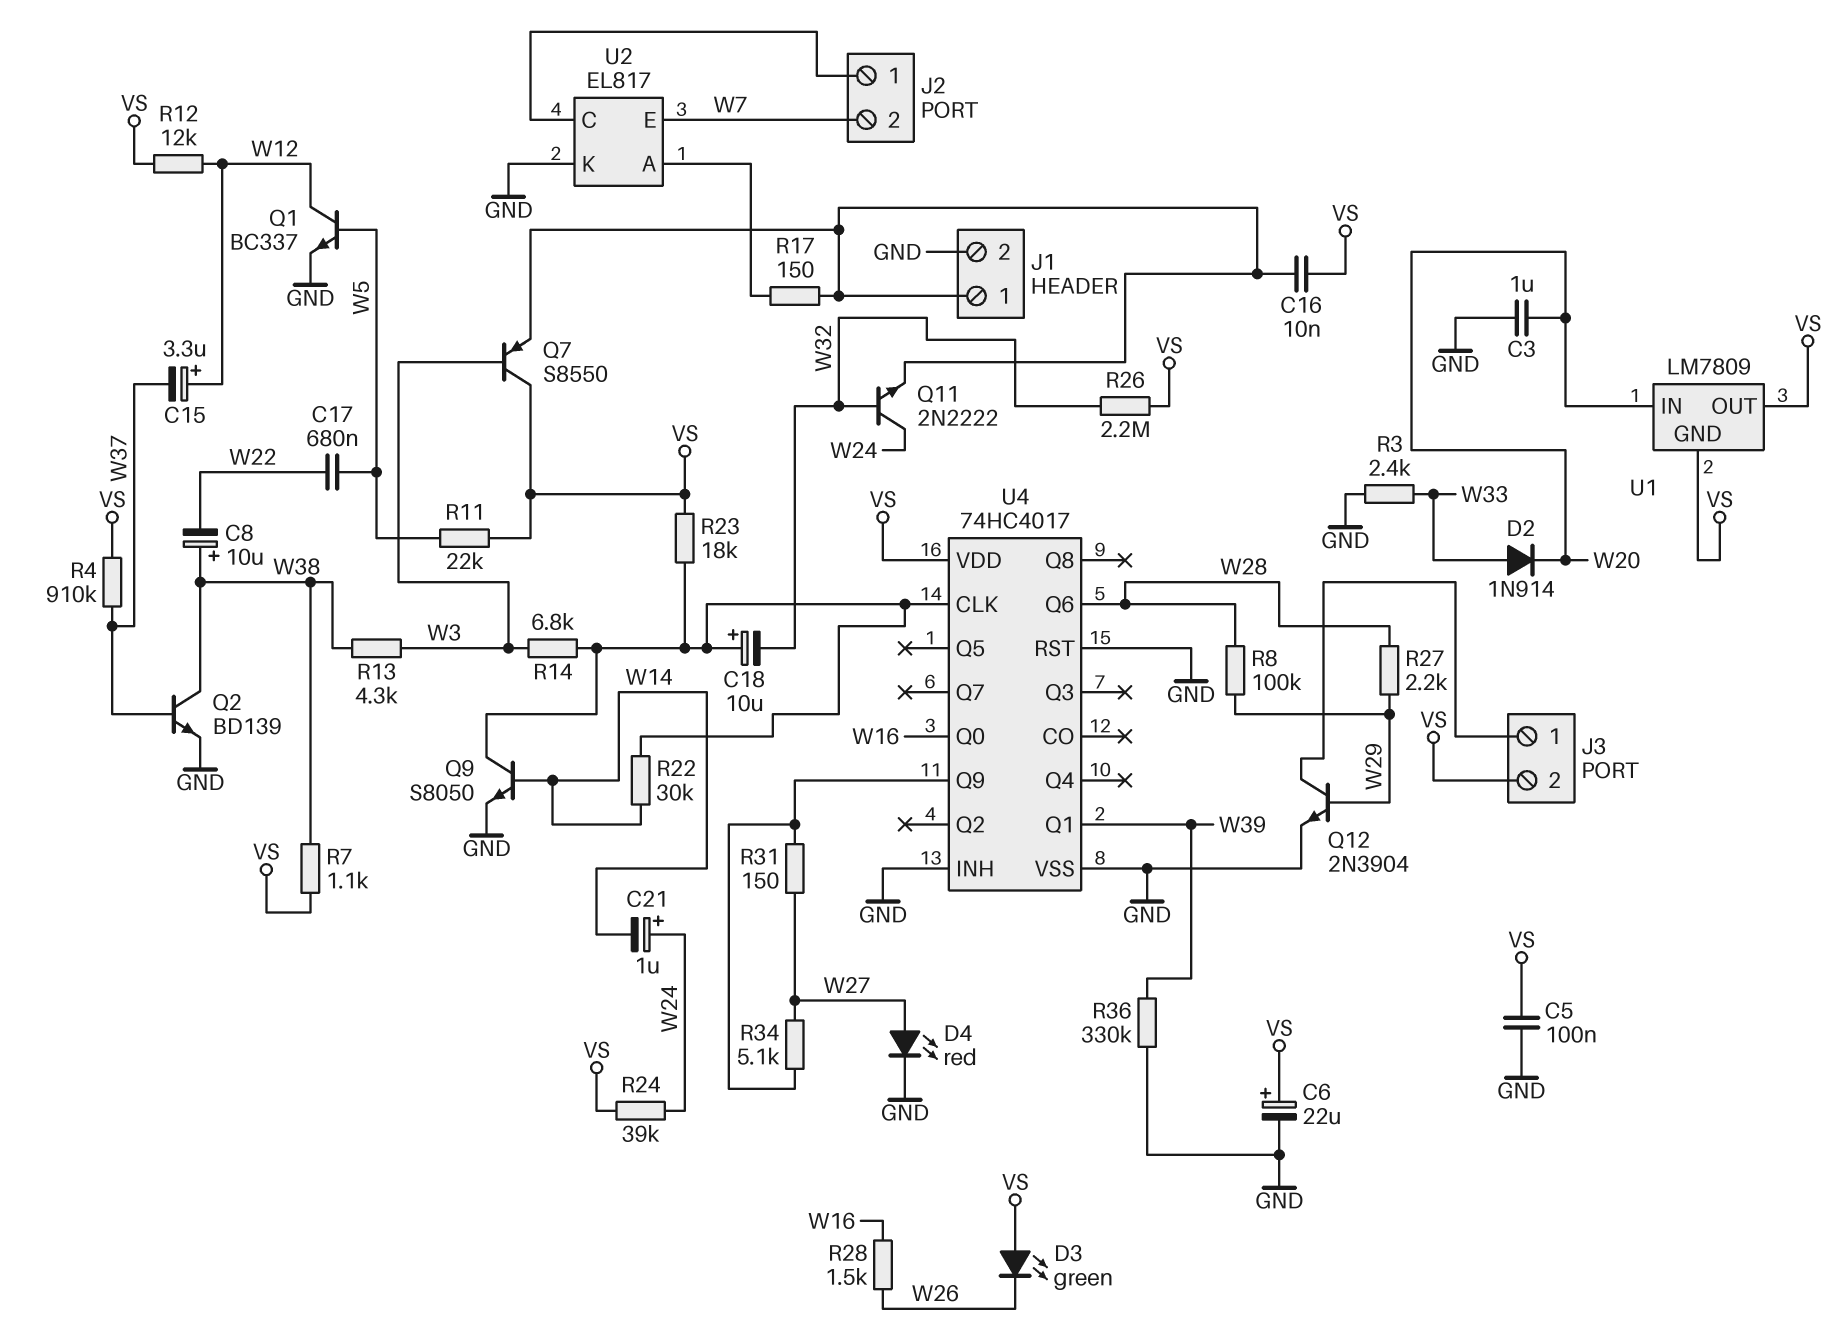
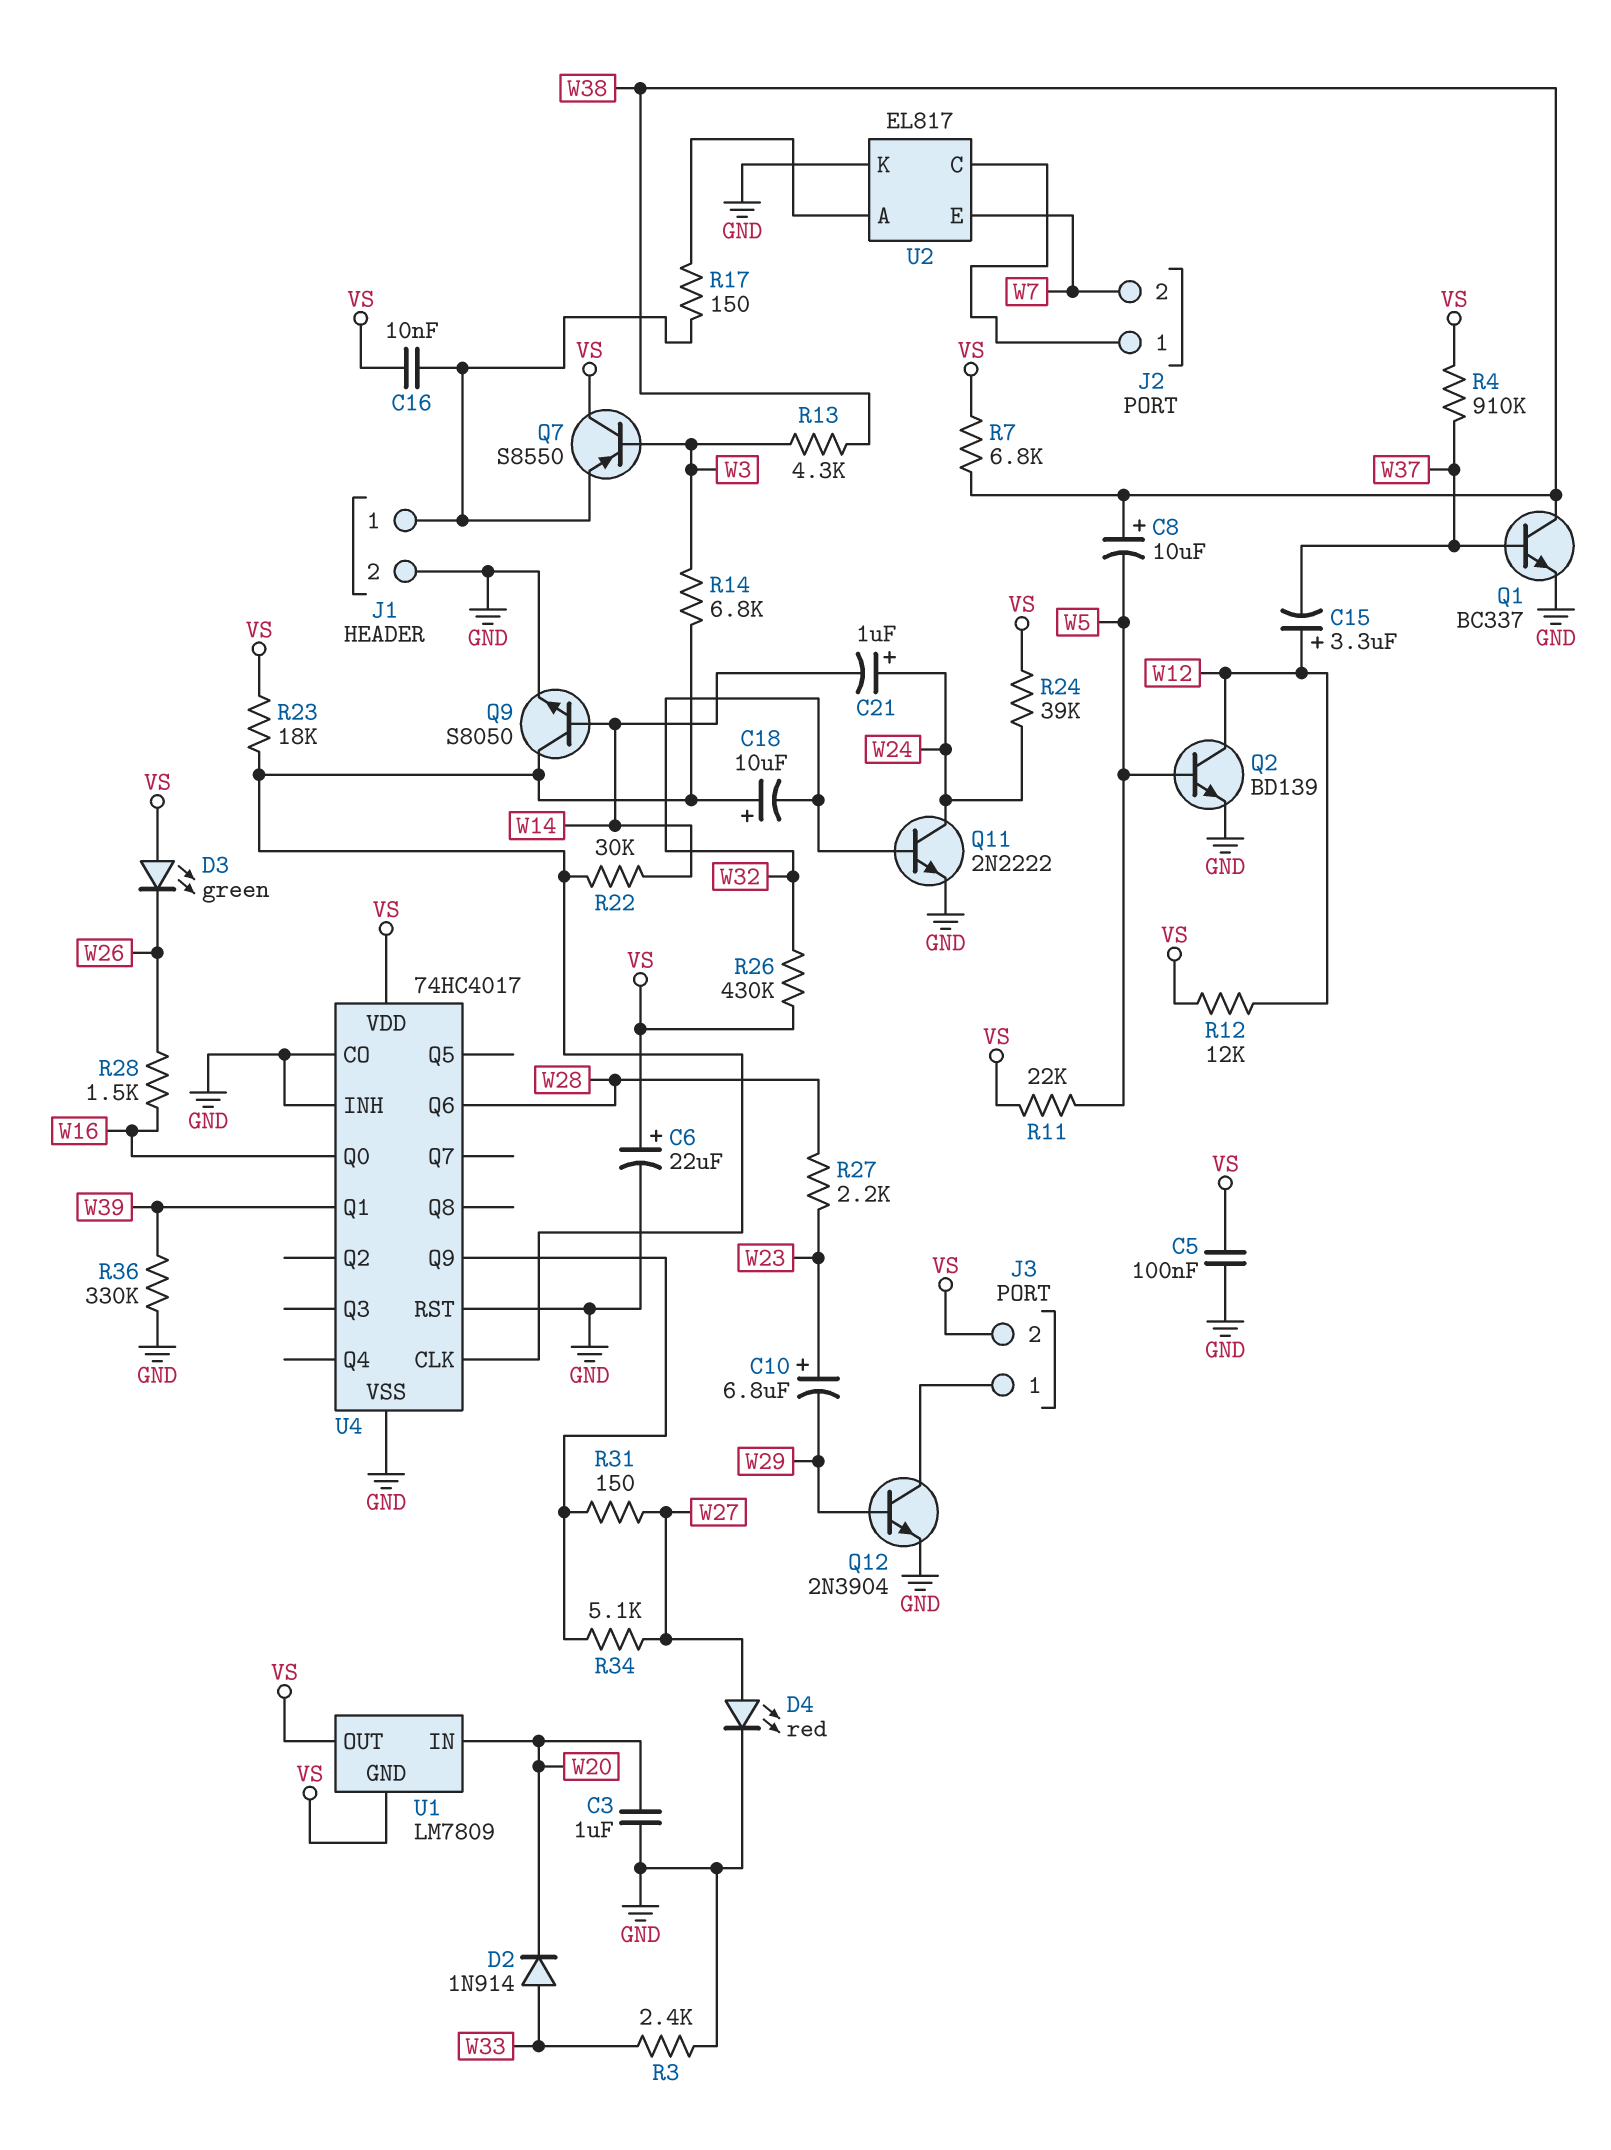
C8: 10uF (plus W38, minus W22) -> 10uF (plus W38, minus W5)
C10: none -> 6.8uF (plus W23, minus W29)
C17: 680nF (W5, W22) -> none
Q1: NPN BC337 (B W5, C W12, E GND) -> NPN BC337 (B W37, C W38, E GND)
Q2: NPN BD139 (B W37, C W38, E GND) -> NPN BD139 (B W5, C W12, E GND)
Q11: NPN 2N2222 (B W32, C W24, E J1/1) -> NPN 2N2222 (B W32, C W24, E GND)
R7: 1.1k (VS, W38) -> 6.8k (VS, W38)
R8: 100k (W28, W29) -> none
R26: 2.2M (VS, W32) -> 430k (VS, W32)
R27: 2.2k (W28, W29) -> 2.2k (W23, W28)
U4 pin CO: none -> GND

